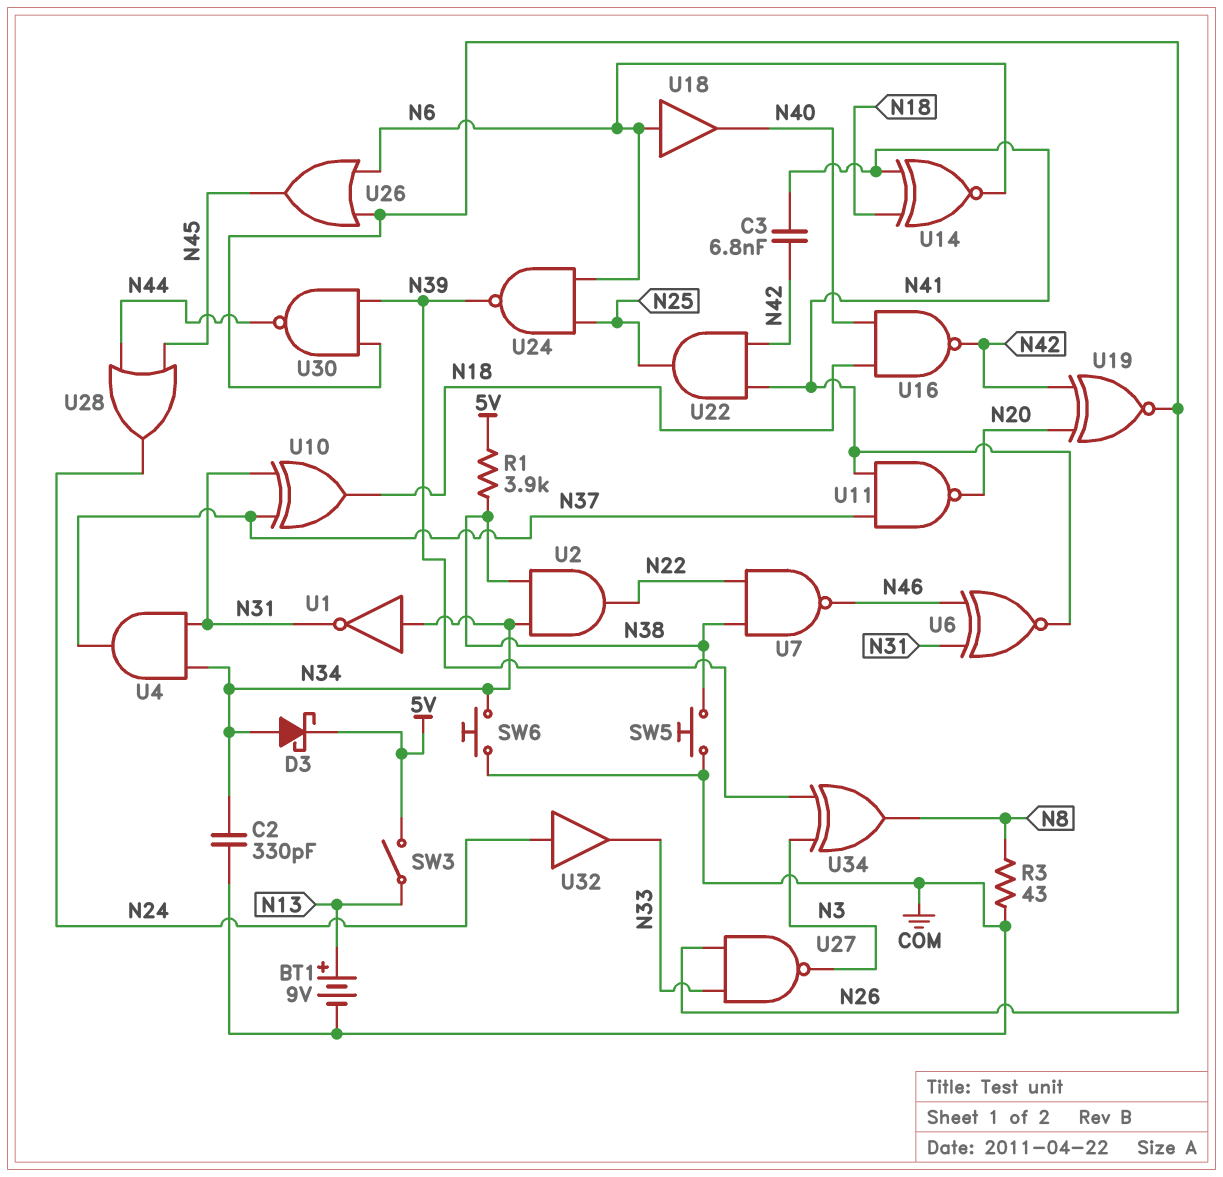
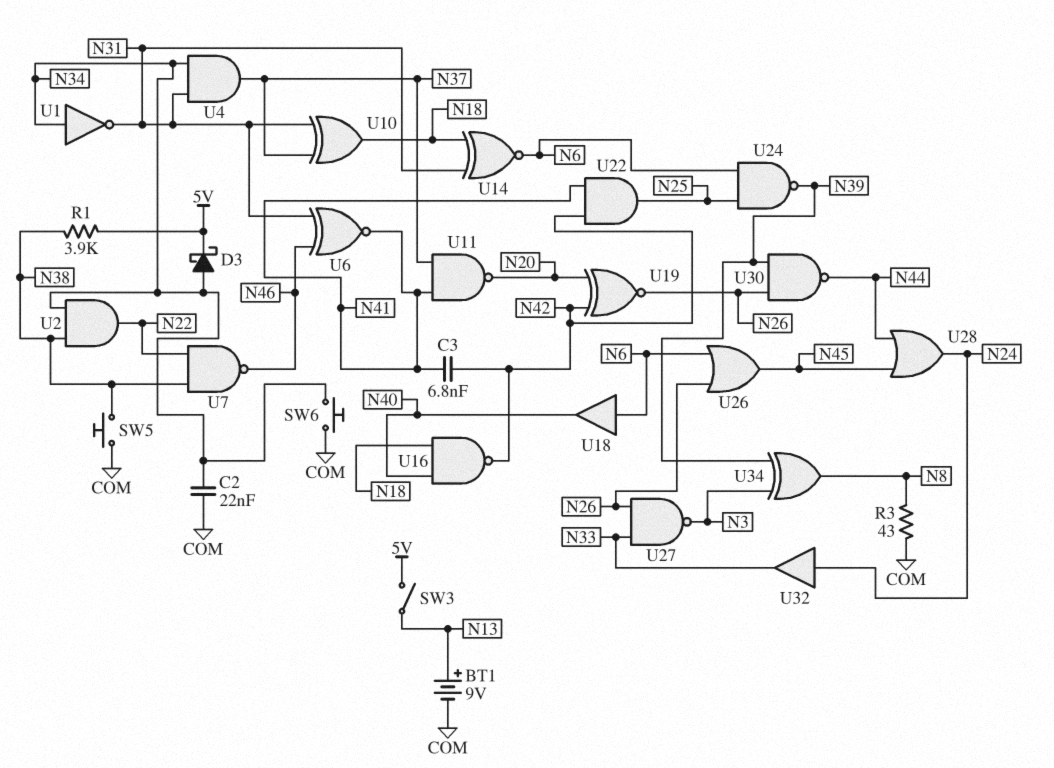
C2: 330pF (COM, N34) -> 22nF (COM, N34)
U14: XNOR (in N18, in N41, out N6) -> XNOR (in N18, in N31, out N6)

